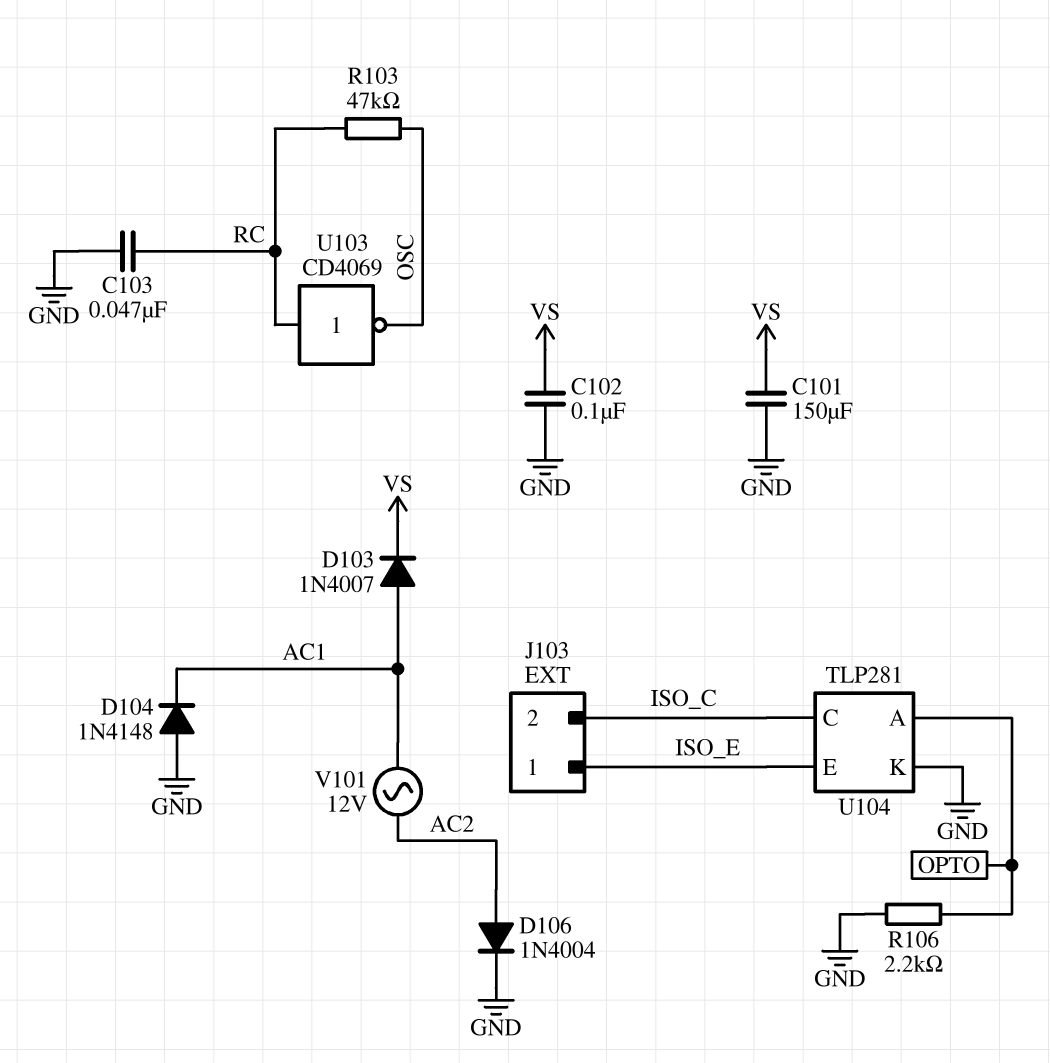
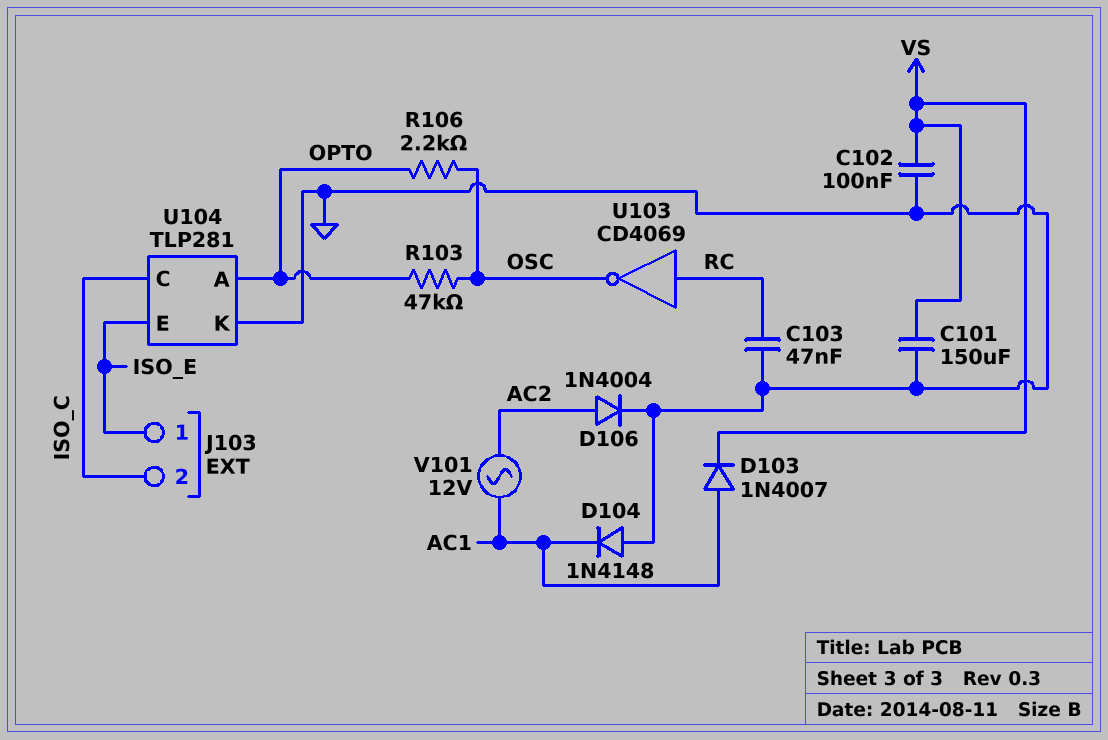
R103: 47k (OSC, RC) -> 47k (OPTO, OSC)
R106: 2.2k (GND, OPTO) -> 2.2k (OPTO, OSC)

